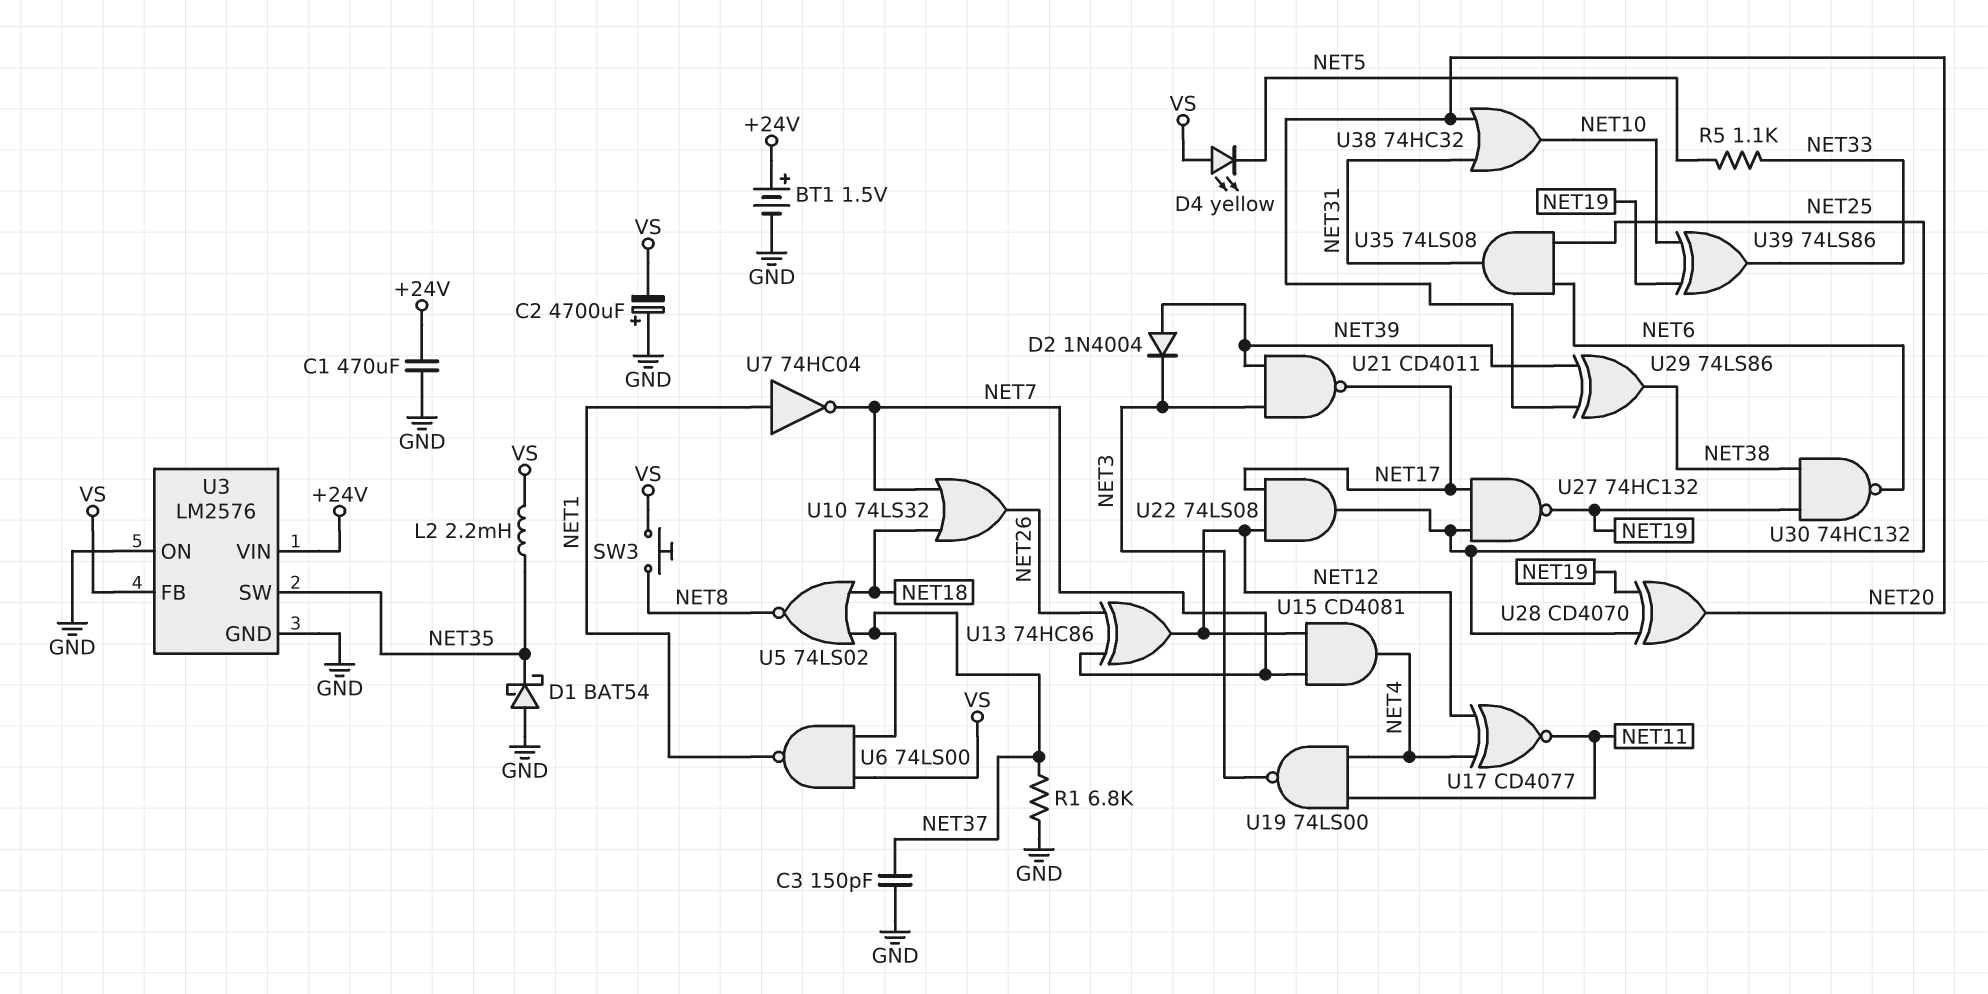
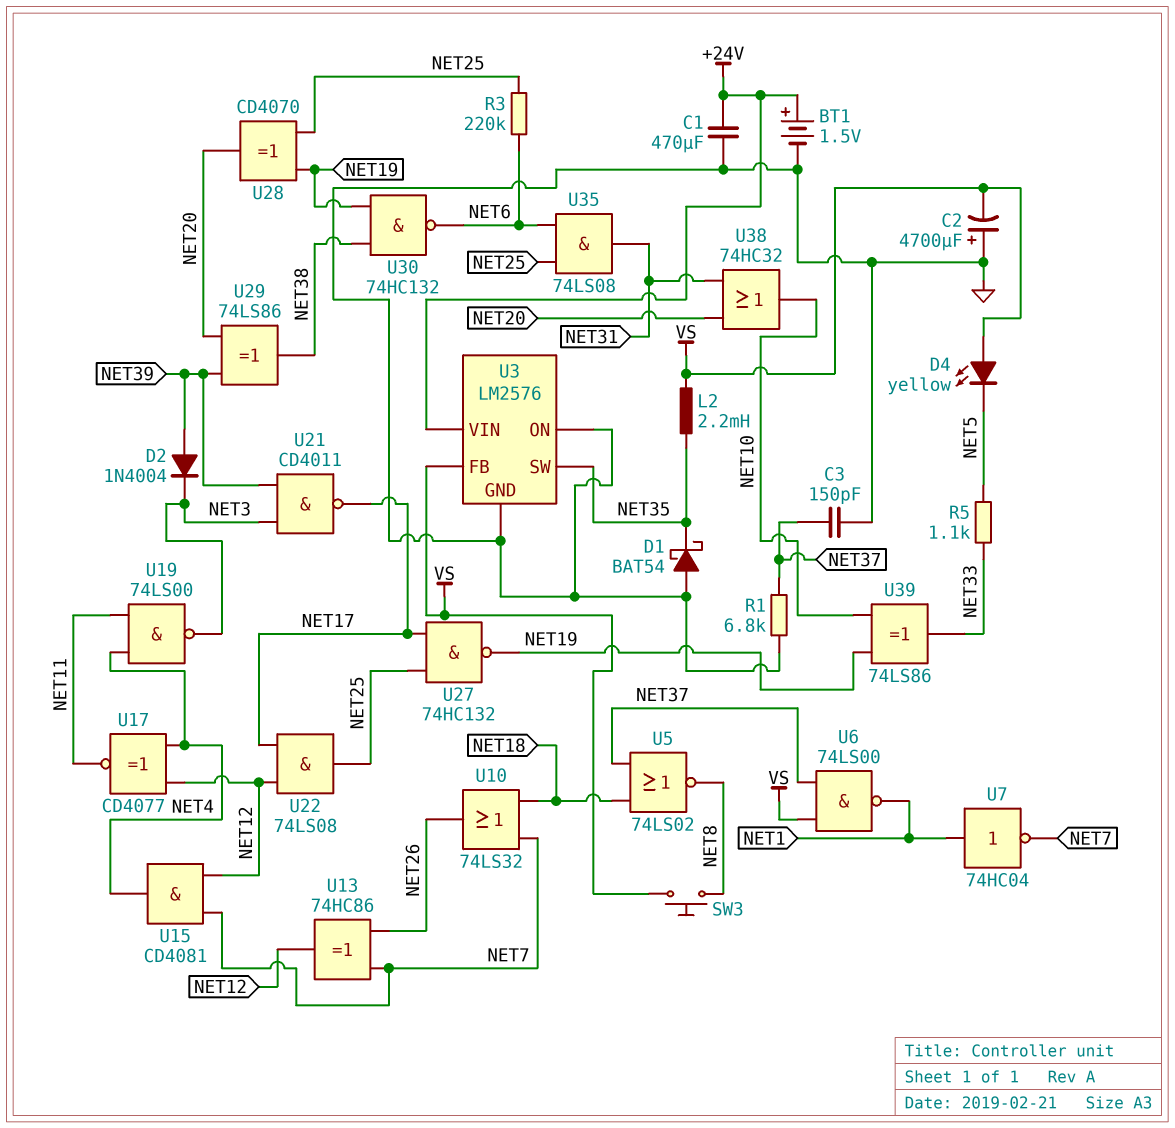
R3: none -> 220k (NET6, NET25)

